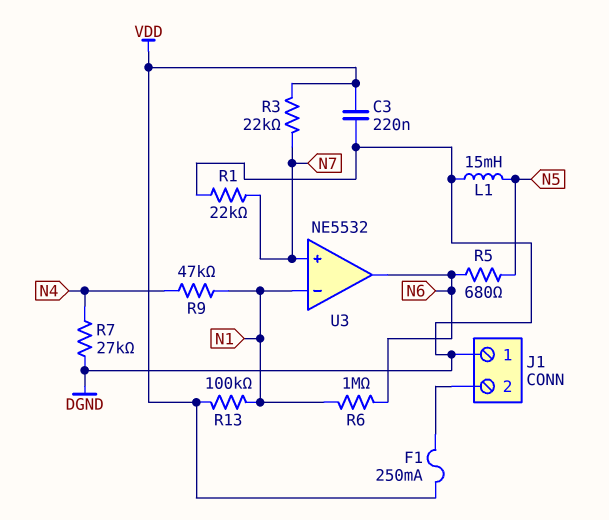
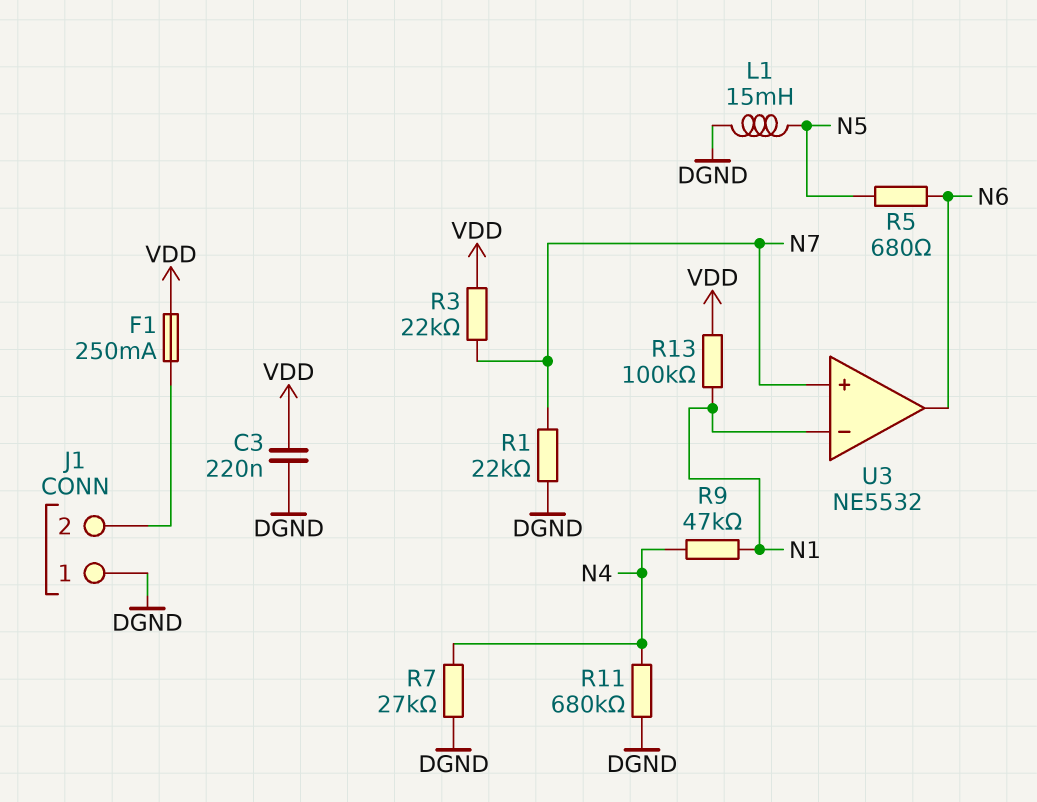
R6: 1M (N1, N6) -> none
R11: none -> 680k (DGND, N4)

